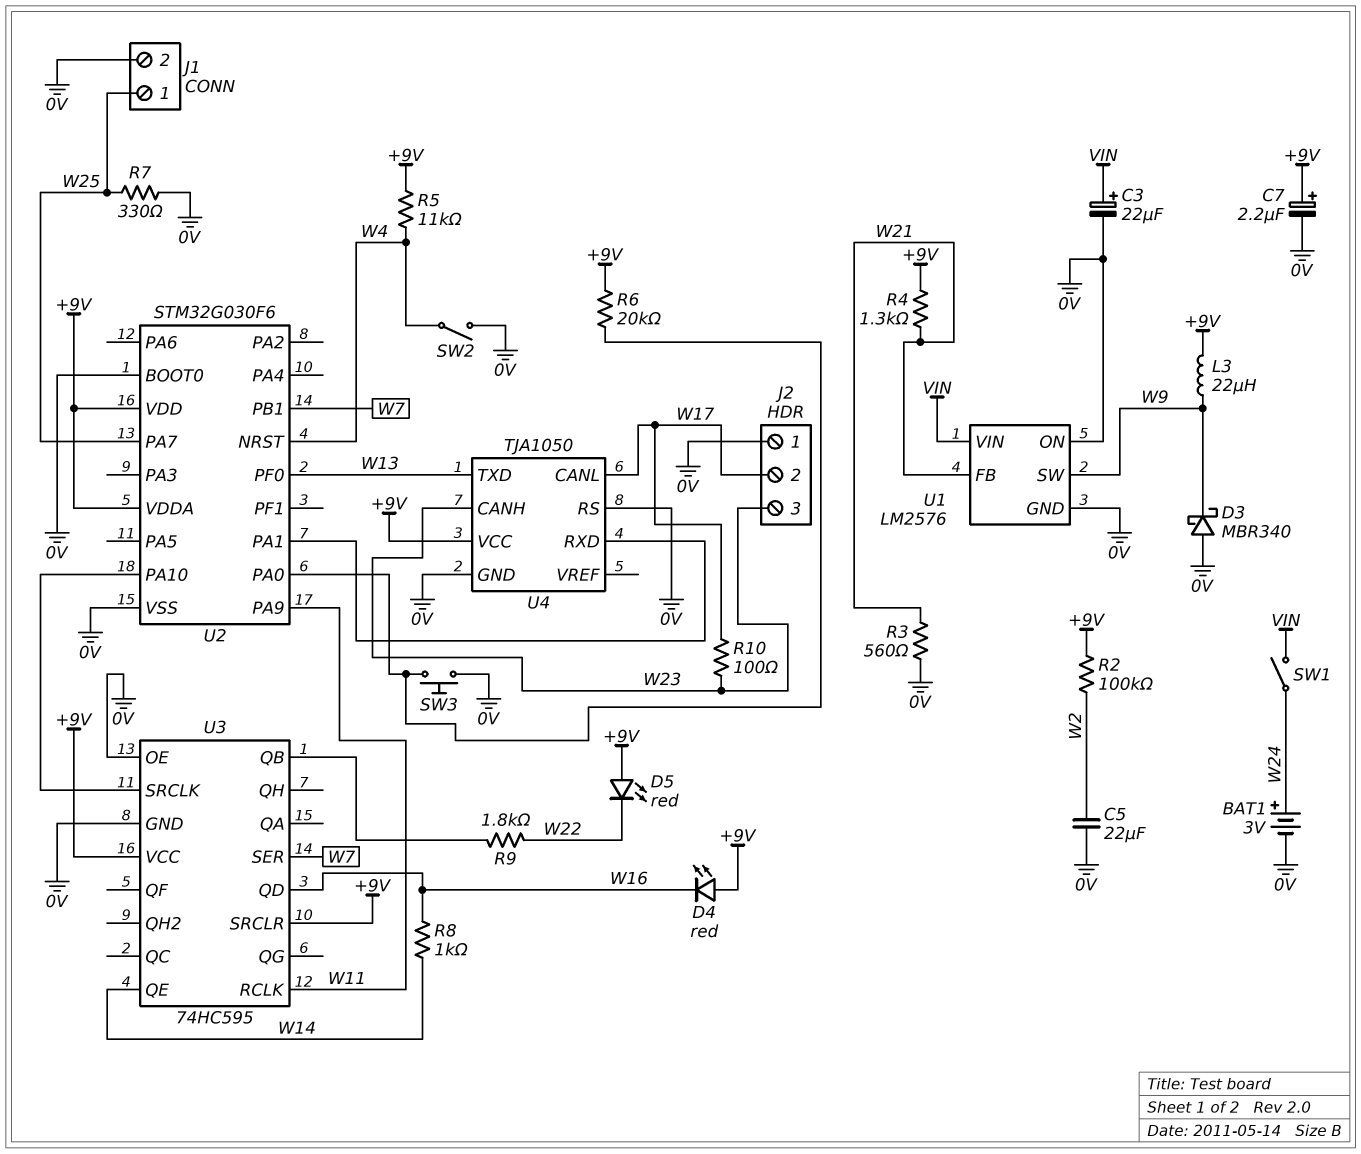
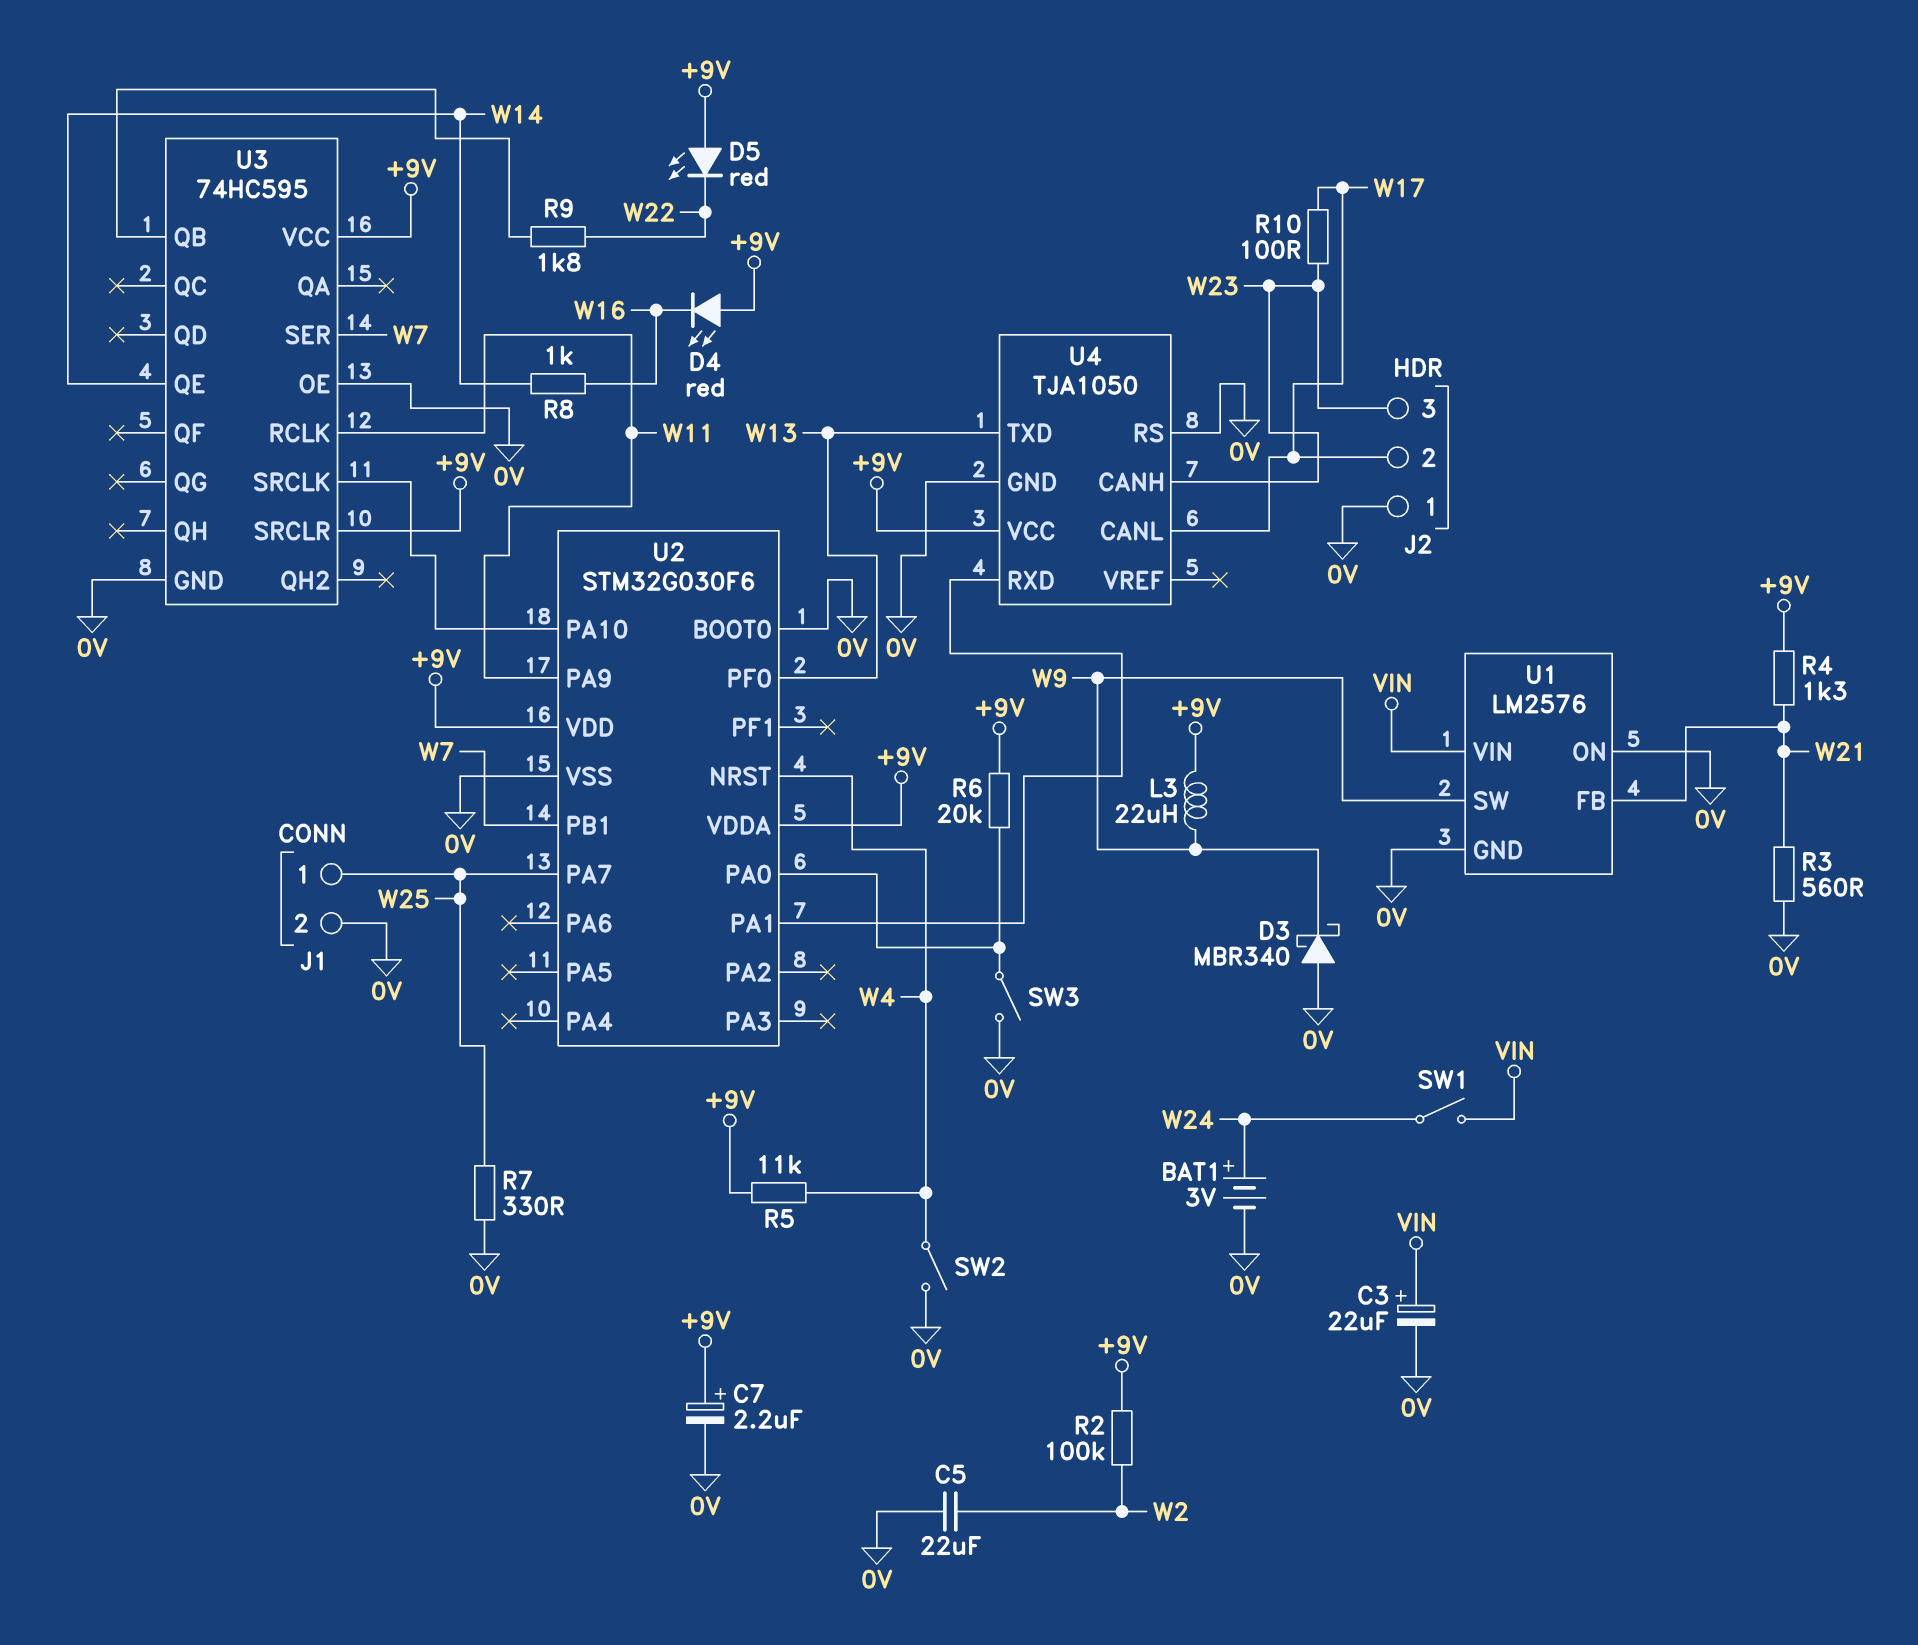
SW3: button (0V, U2/PA0) -> switch (0V, U2/PA0)
U3 pin QD: W16 -> none

